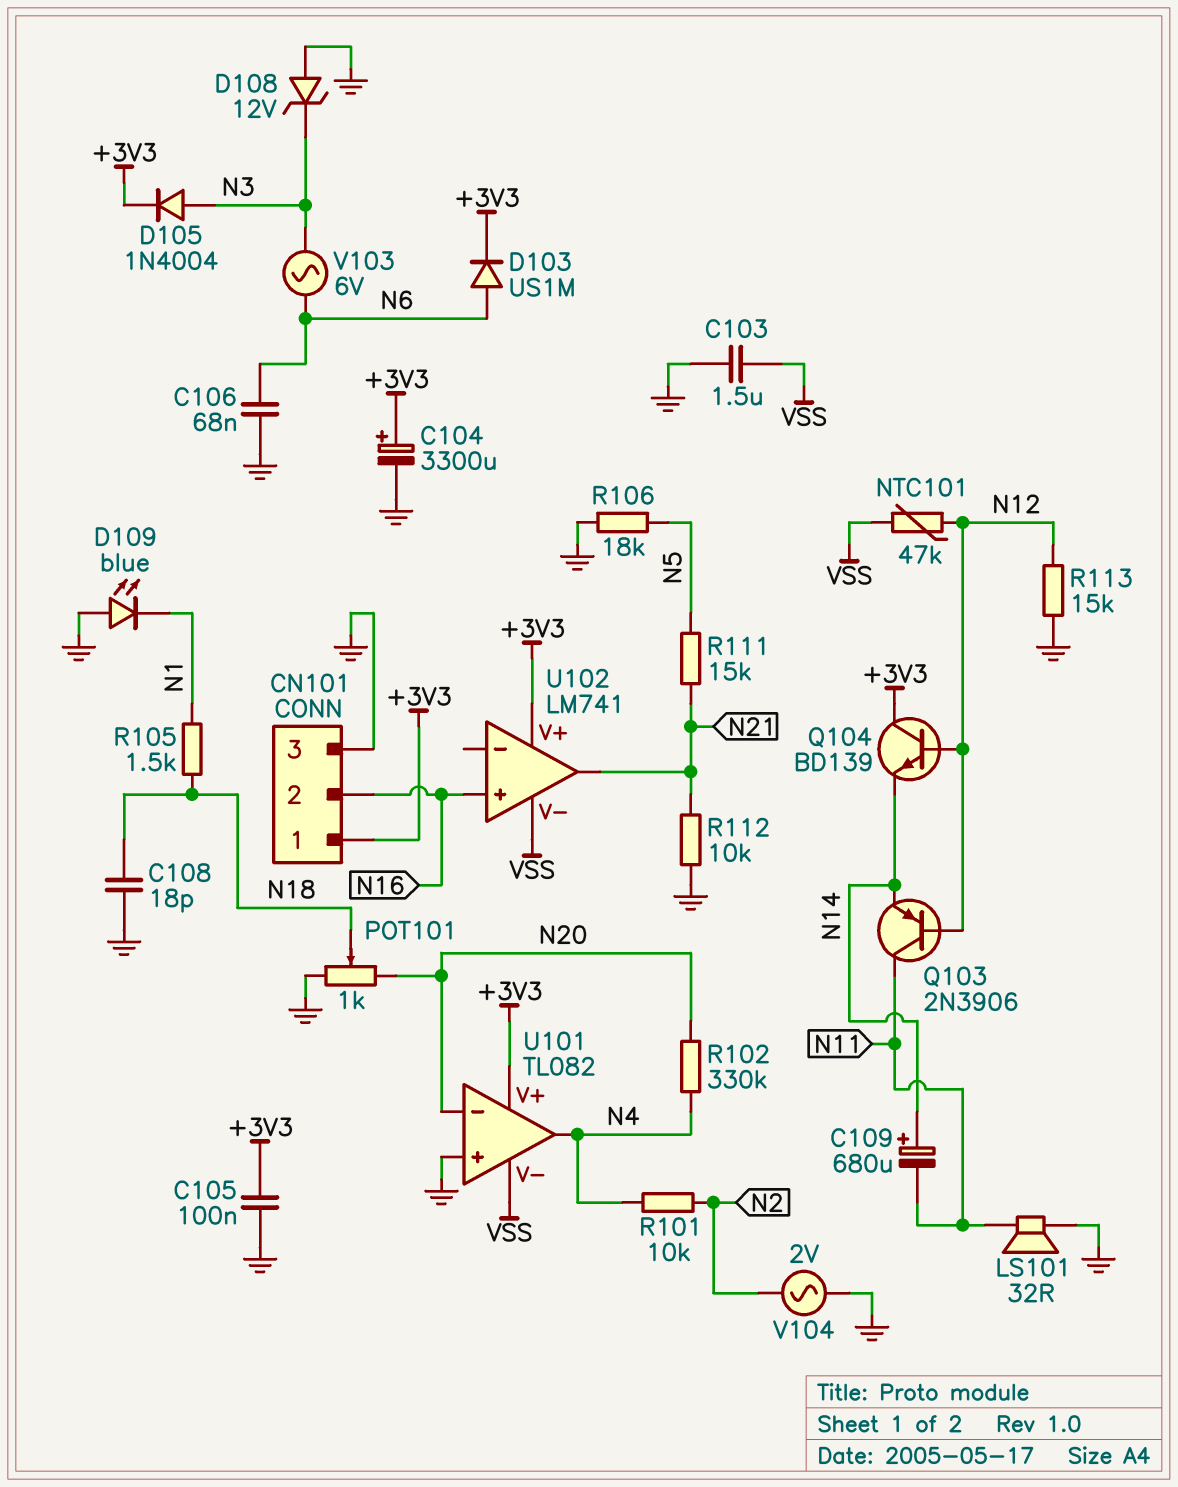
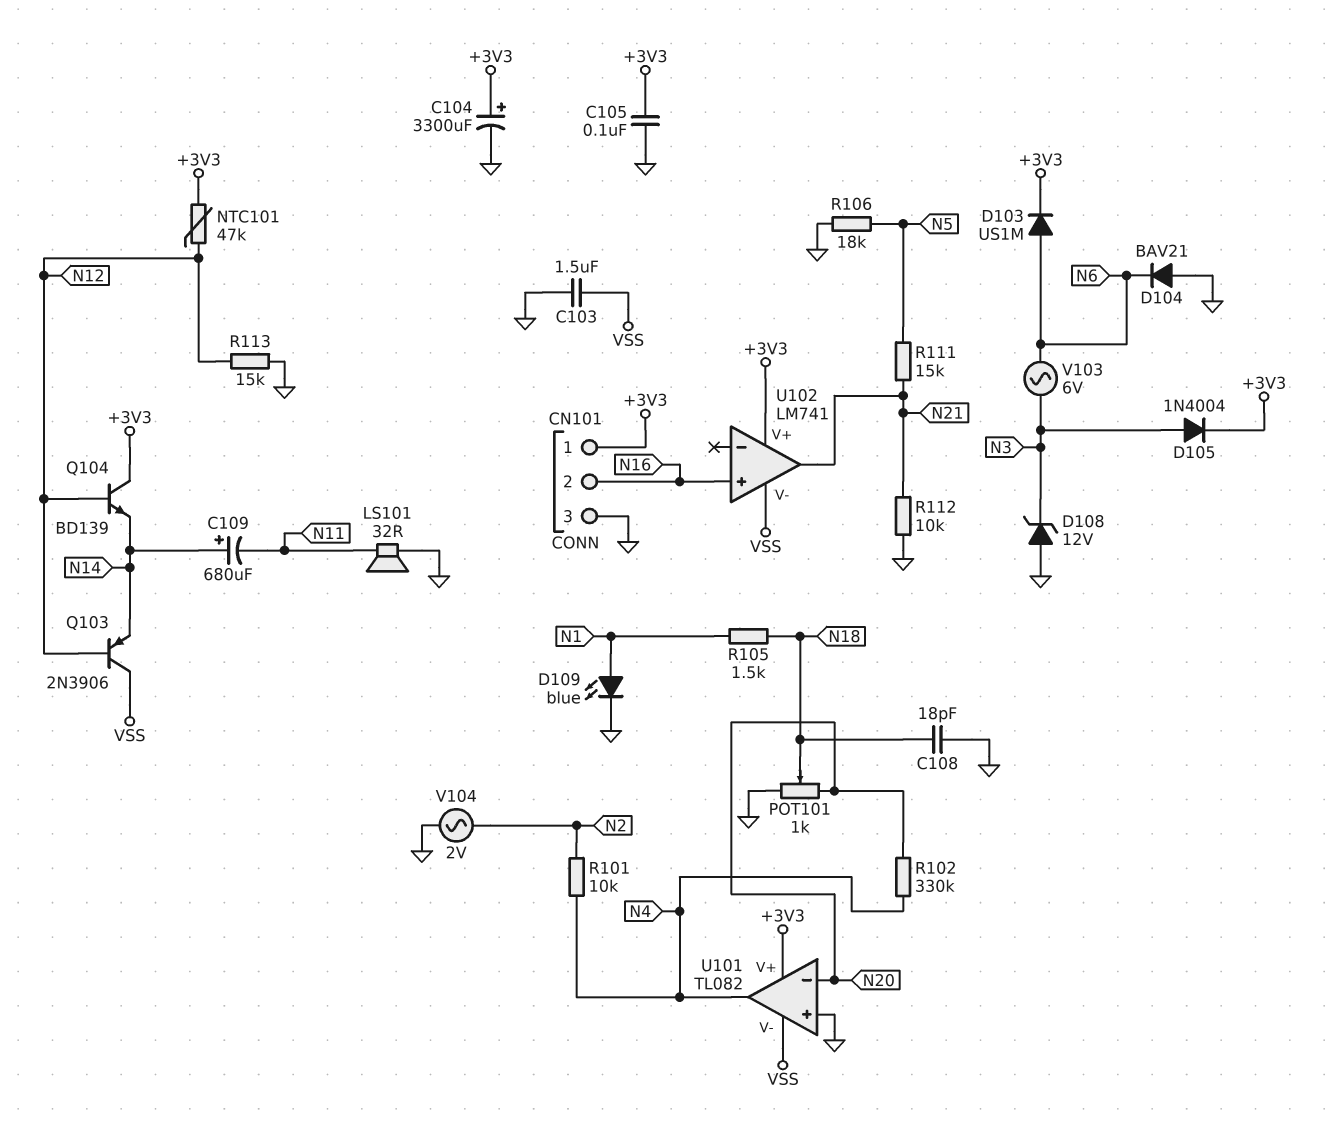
C106: 68nF (GND, N6) -> none
D104: none -> diode BAV21 (A GND, K N6)
D109: LED blue (A GND, K N1) -> LED blue (A N1, K GND)
NTC101: 47k (N12, VSS) -> 47k (+3V3, N12)
Q103: PNP 2N3906 (B N12, C N11, E N14) -> PNP 2N3906 (B N12, C VSS, E N14)

